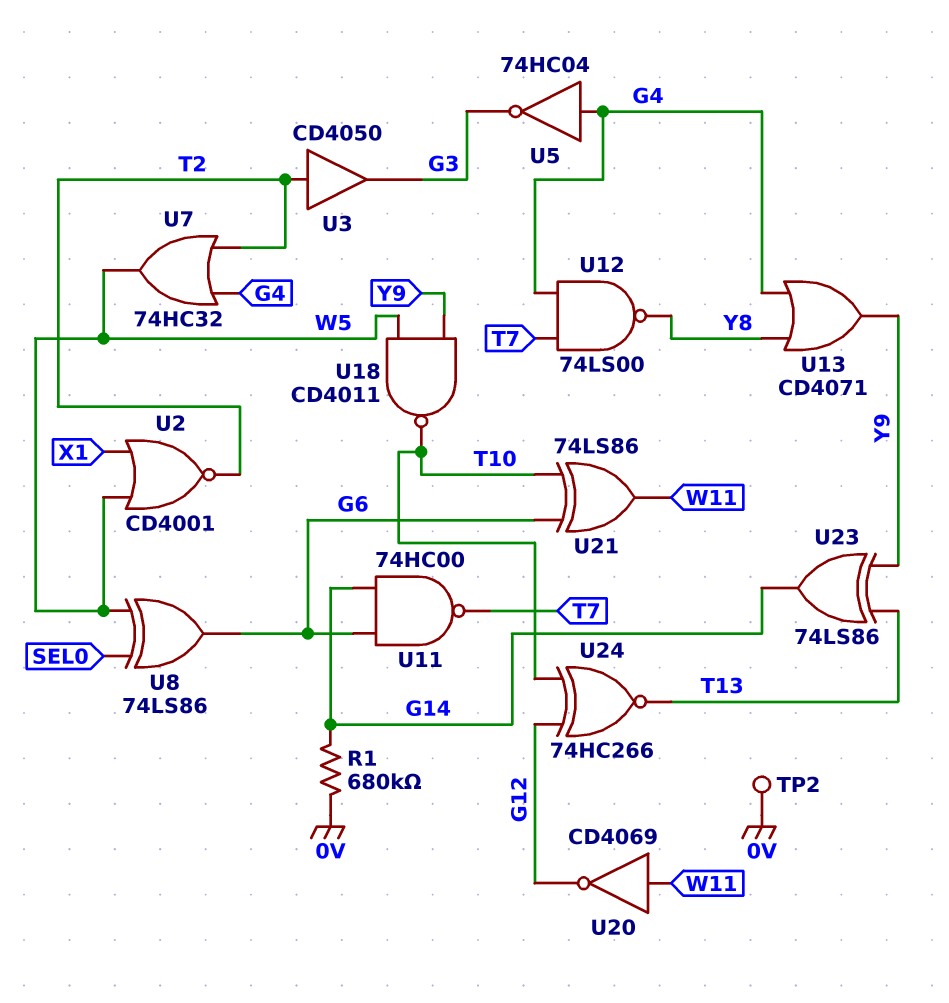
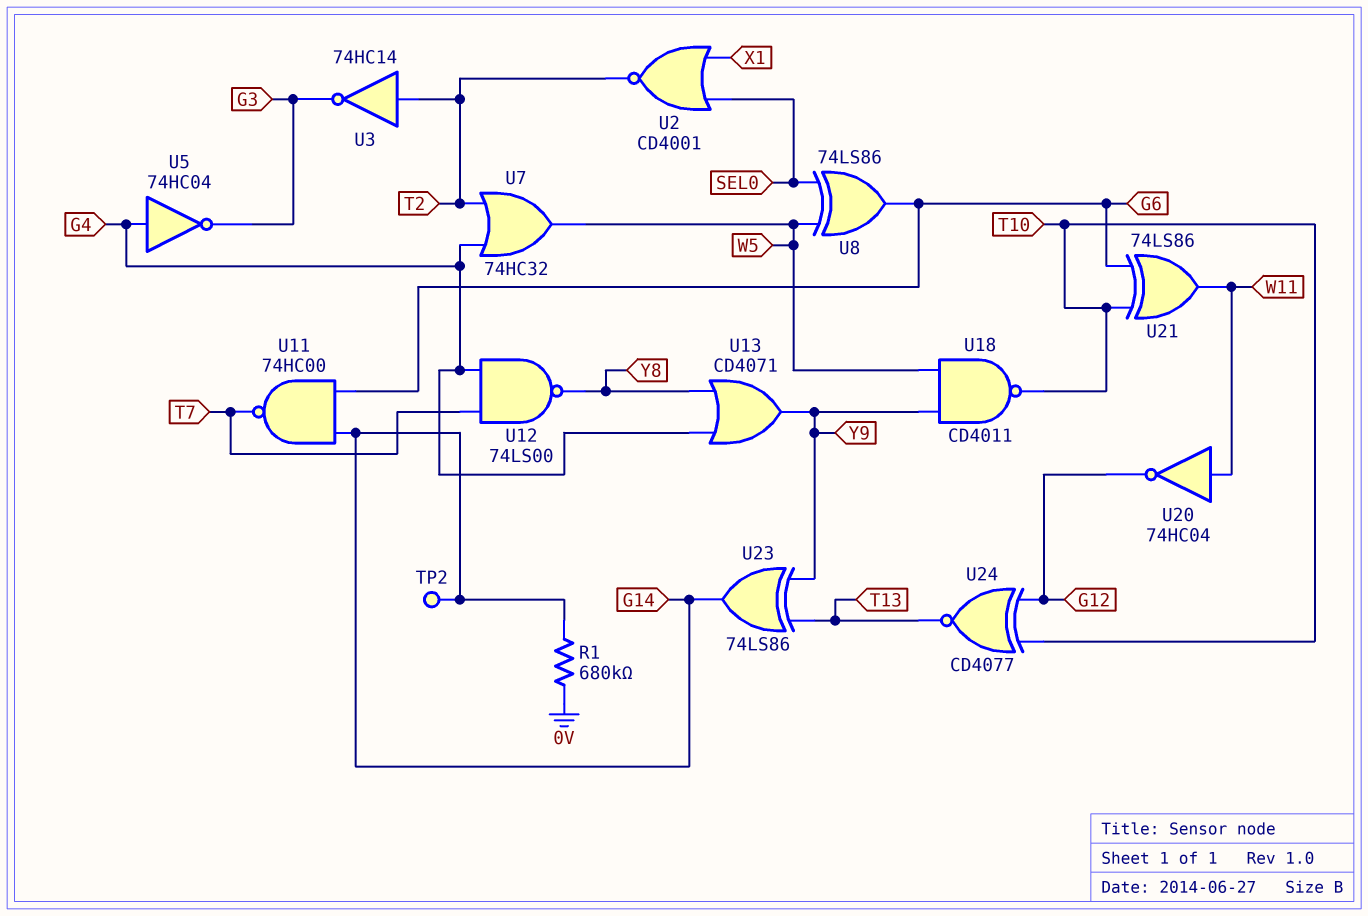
TP2: test point (0V) -> test point (G14)
U2: NOR CD4001 (in W5, in X1, out T2) -> NOR CD4001 (in SEL0, in X1, out T2)
U3: buffer CD4050 (in T2, out G3) -> NOT 74HC14 (in T2, out G3)
U20: NOT CD4069 (in W11, out G12) -> NOT 74HC04 (in W11, out G12)
U24: XNOR 74HC266 (in G12, in T10, out T13) -> XNOR CD4077 (in G12, in T10, out T13)

